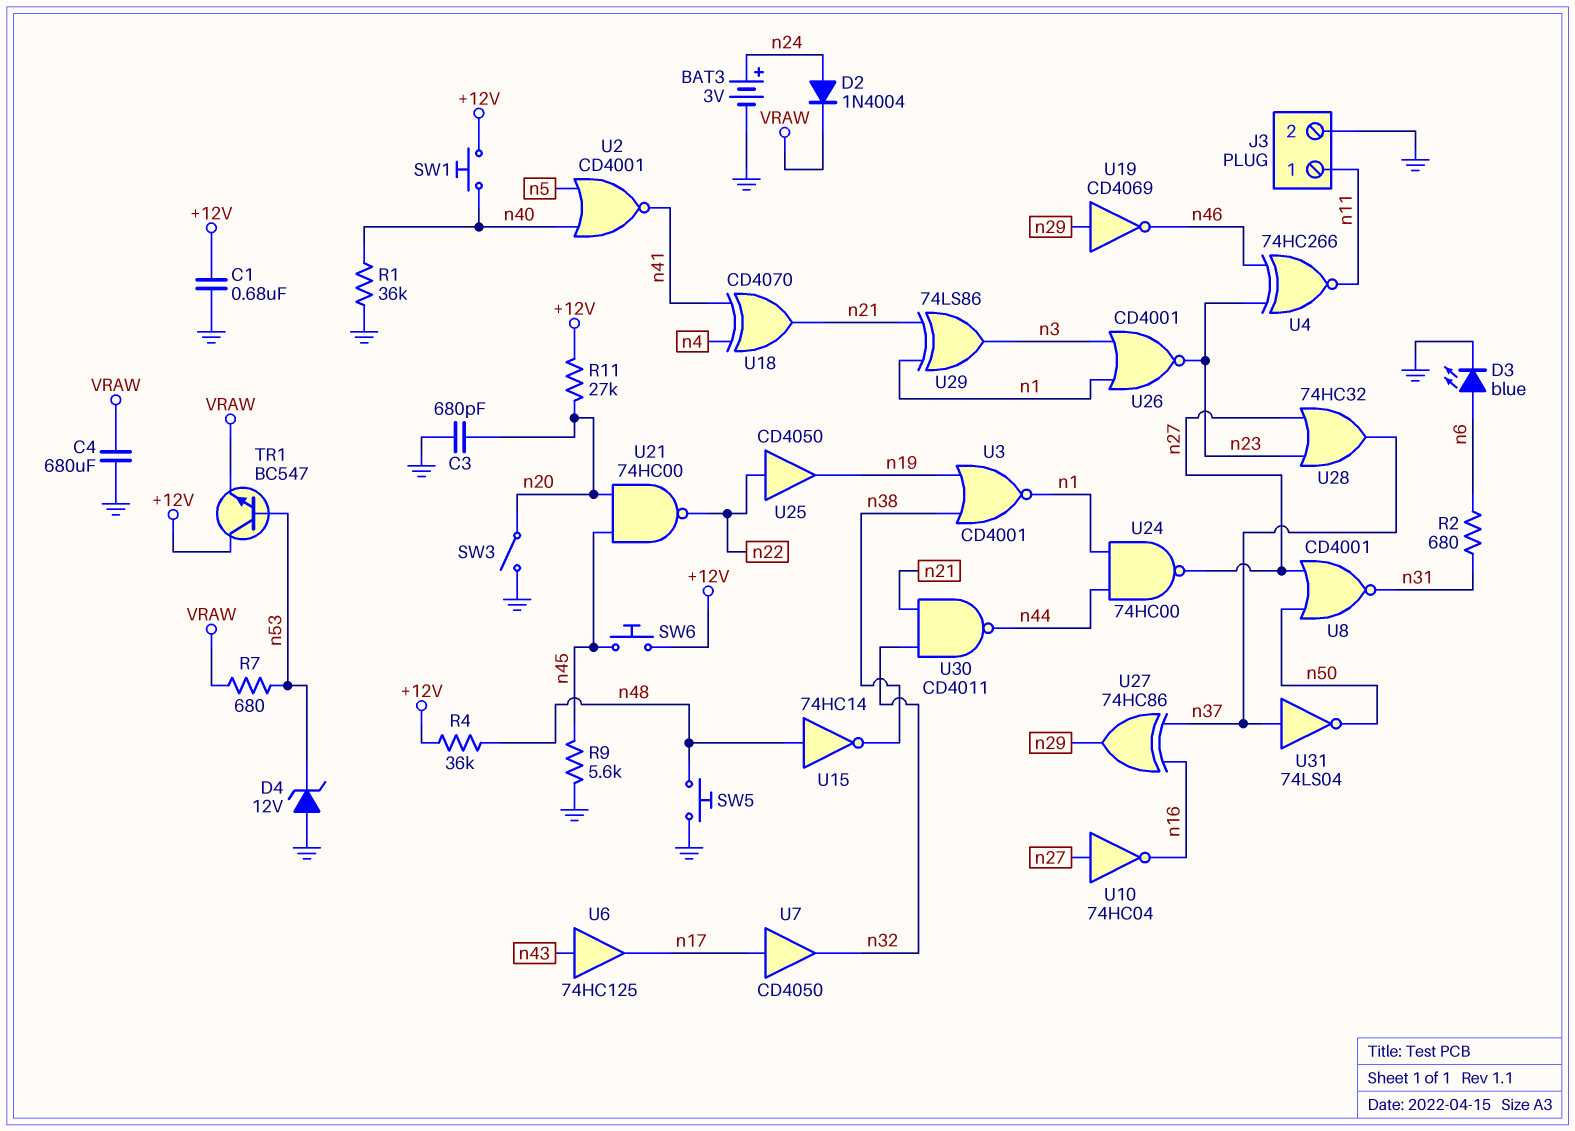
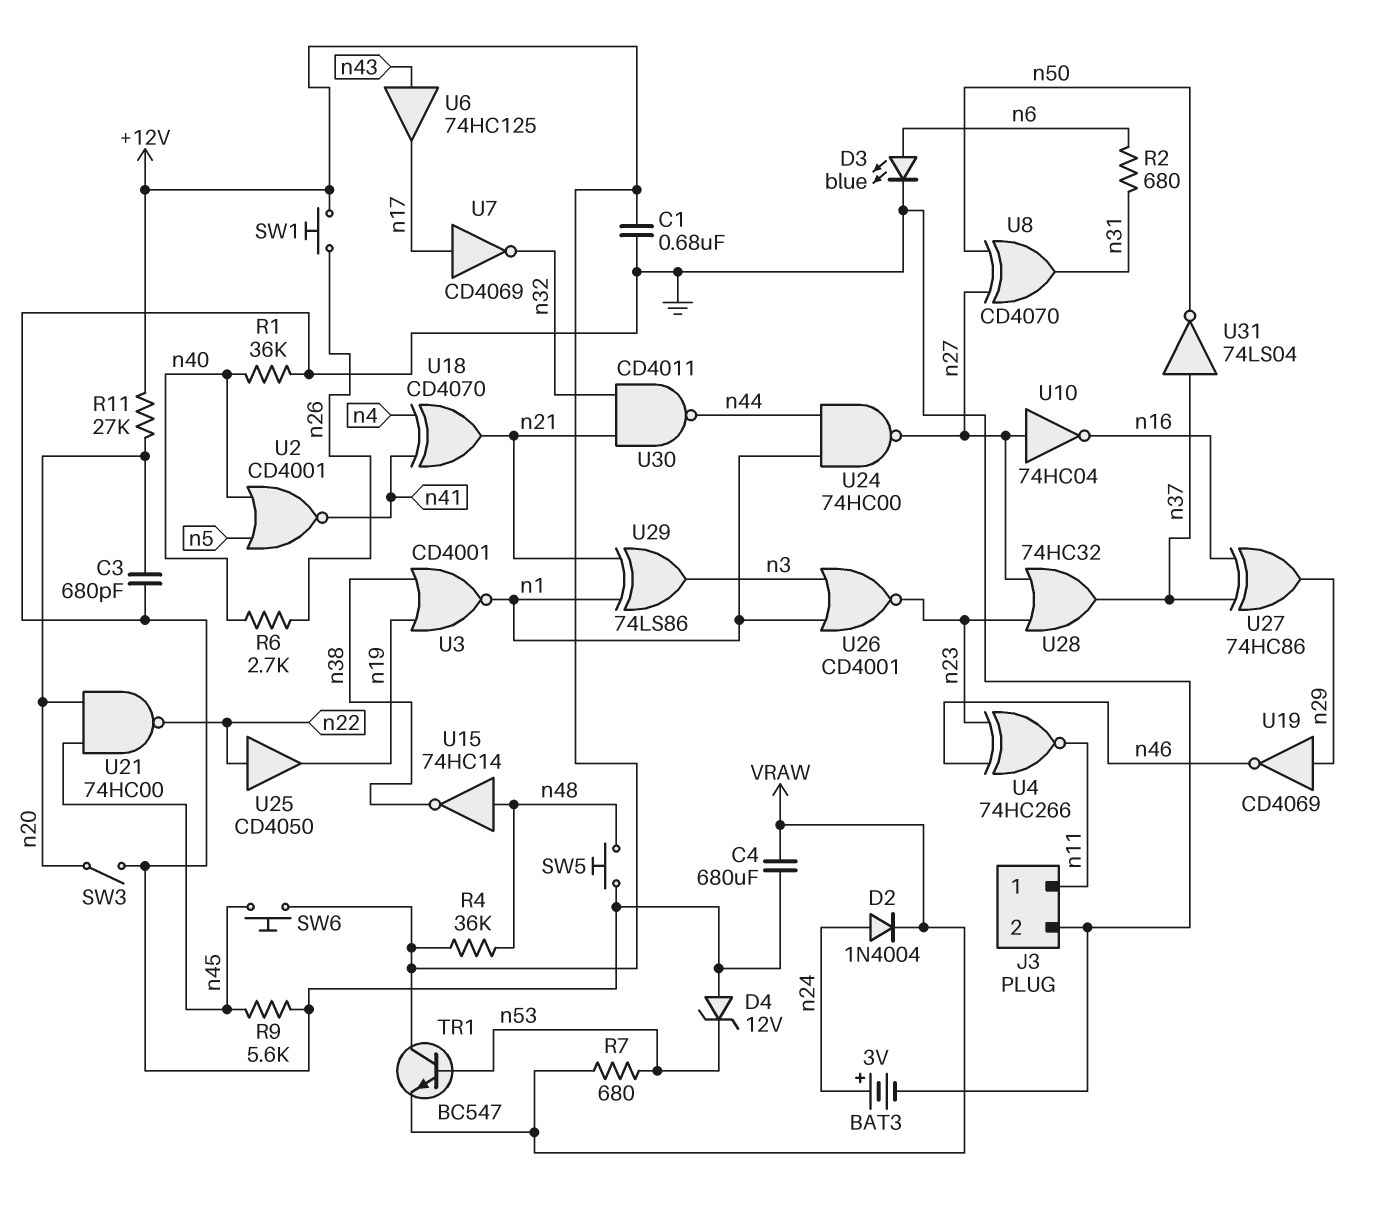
R6: none -> 2.7k (n26, n40)
SW1: button (+12V, n40) -> button (+12V, n26)
U7: buffer CD4050 (in n17, out n32) -> NOT CD4069 (in n17, out n32)
U8: NOR CD4001 (in n27, in n50, out n31) -> XOR CD4070 (in n27, in n50, out n31)

